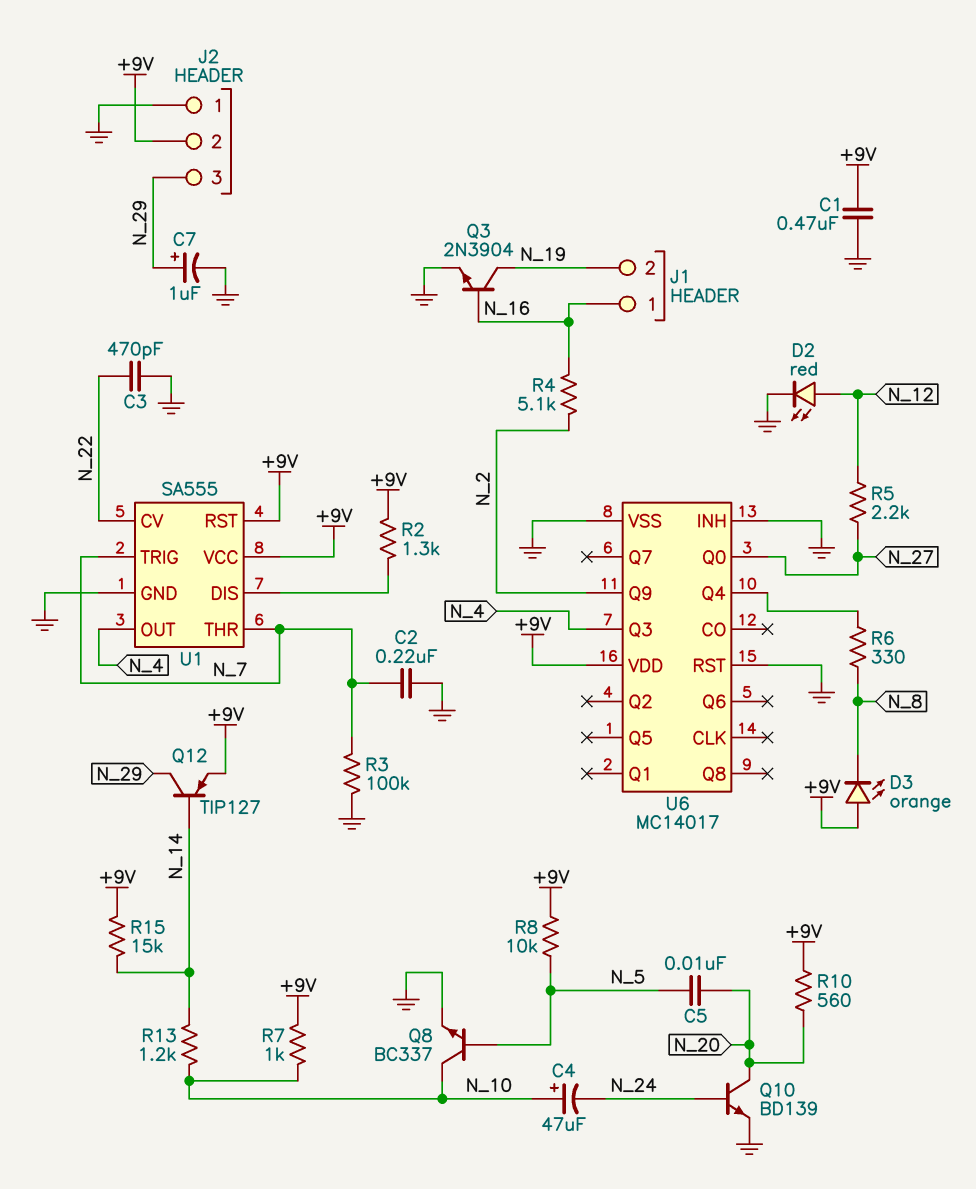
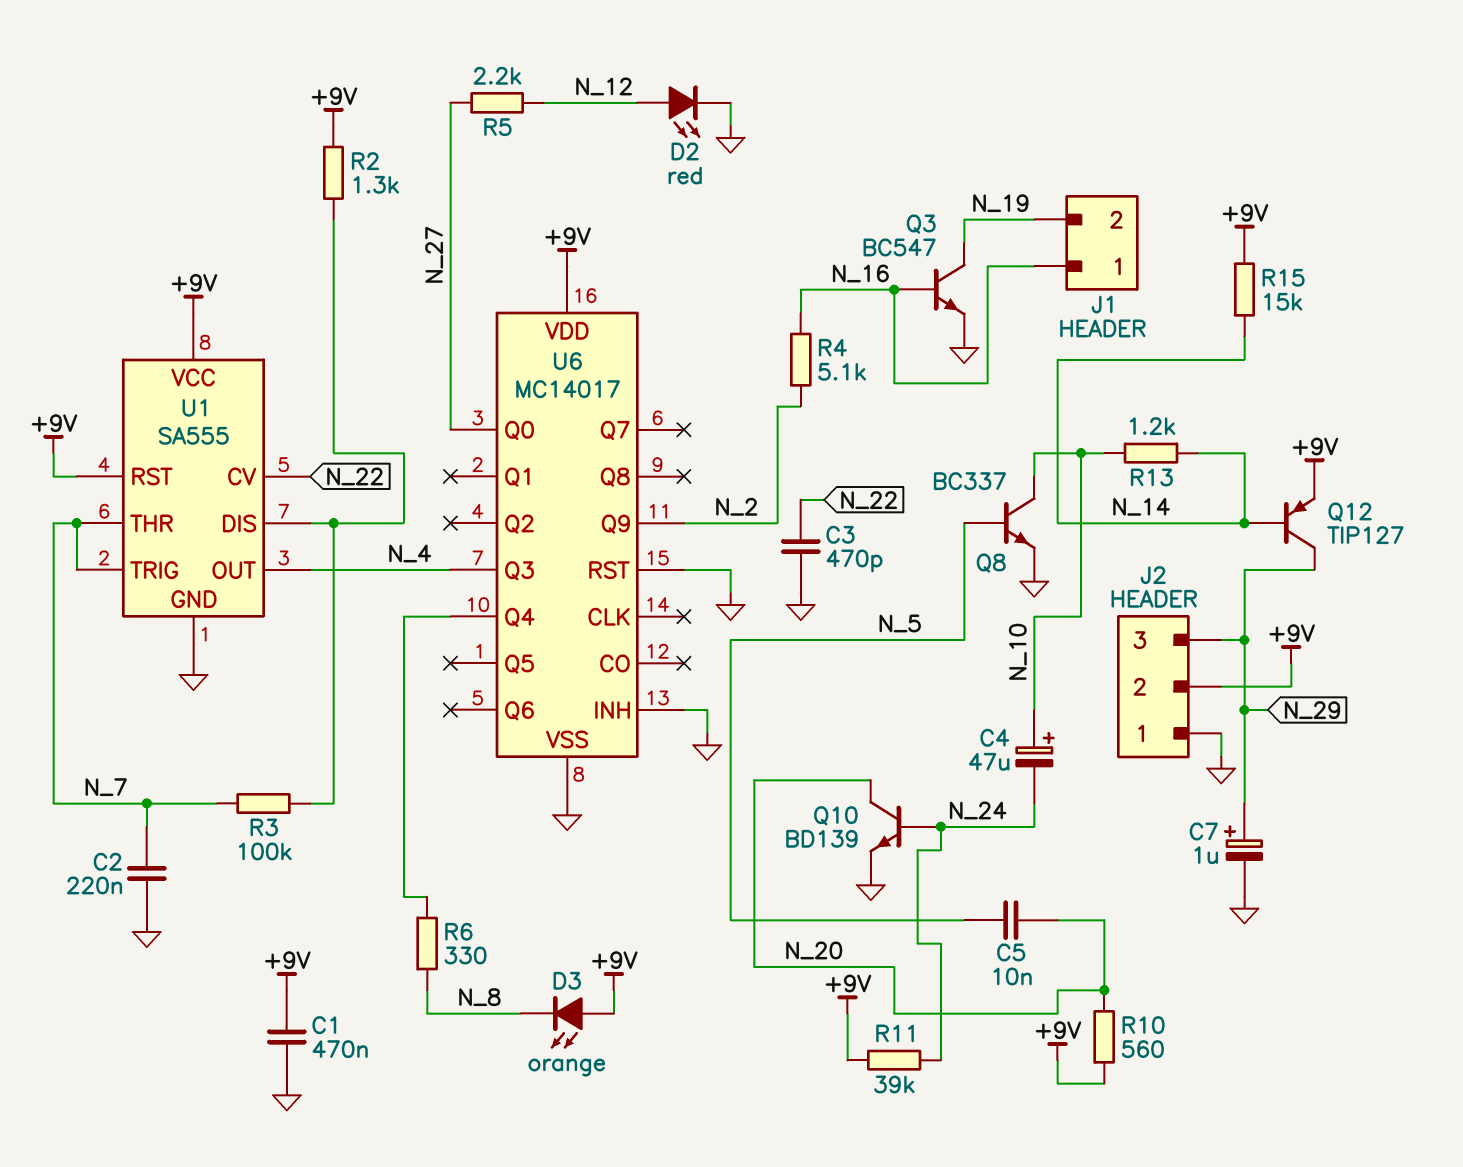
Q3: NPN 2N3904 (B N_16, C N_19, E GND) -> NPN BC547 (B N_16, C N_19, E GND)
R3: 100k (GND, N_7) -> 100k (N_7, U1/DIS)
R7: 1k (+9V, N_10) -> none
R8: 10k (+9V, N_5) -> none
R11: none -> 39k (+9V, N_24)

